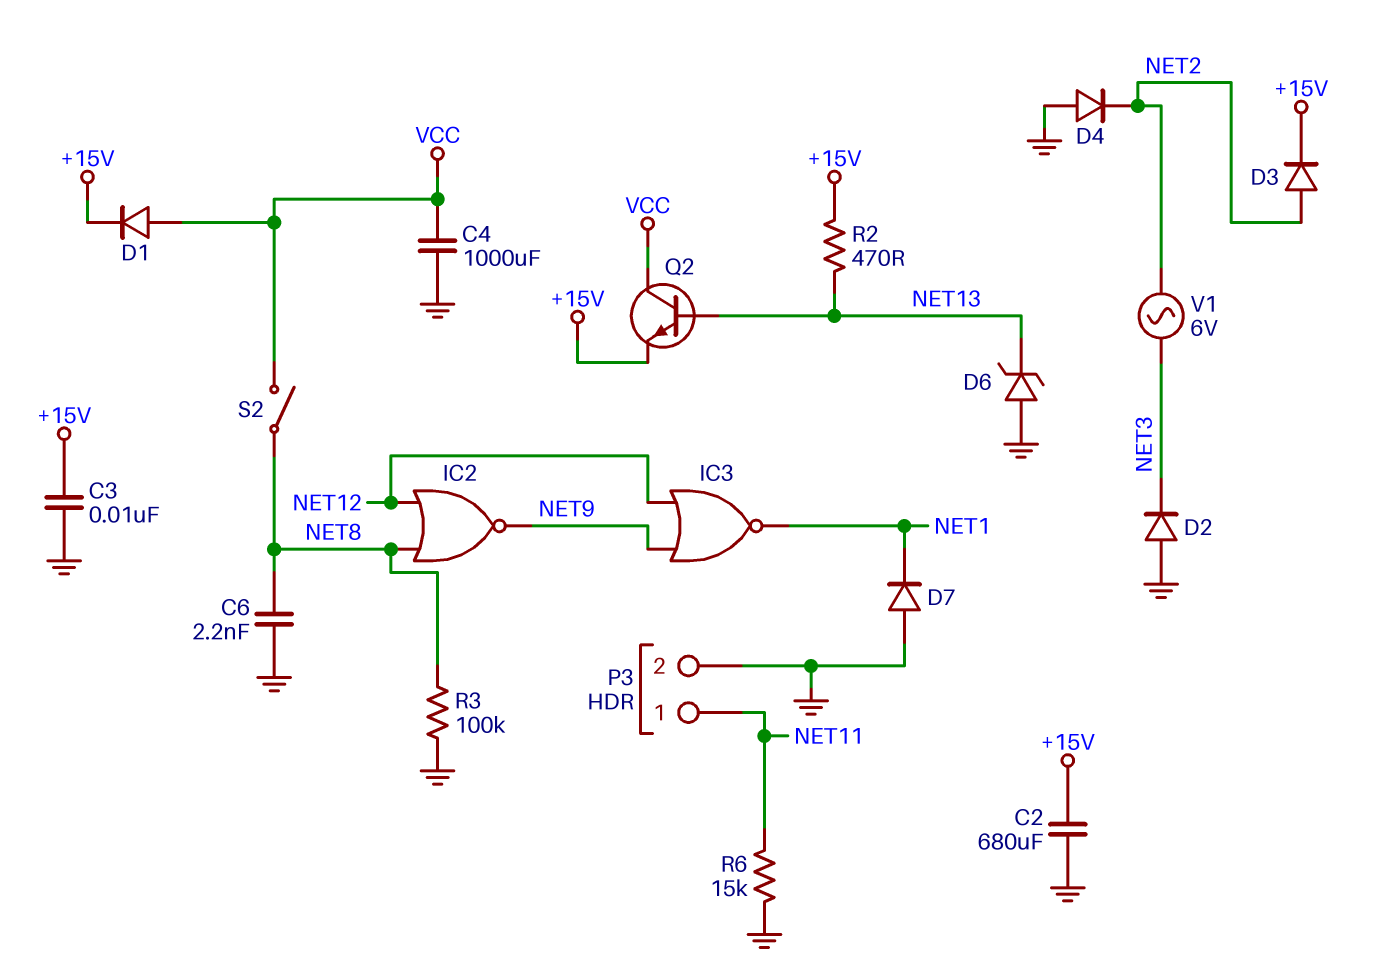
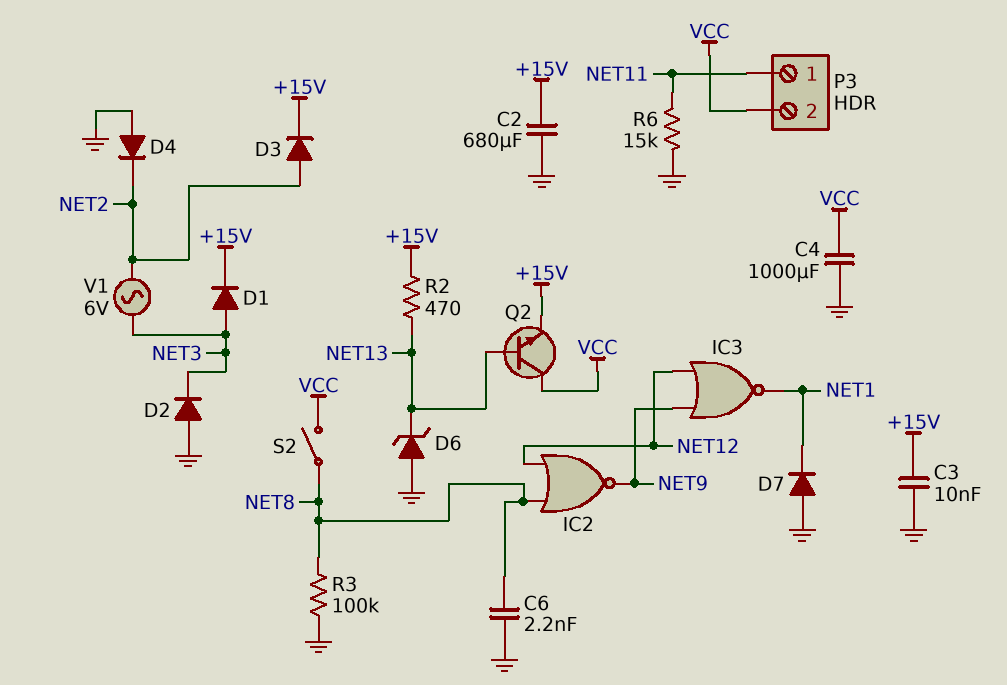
D1: diode (A VCC, K +15V) -> diode (A NET3, K +15V)
P3 pin 2: GND -> VCC

